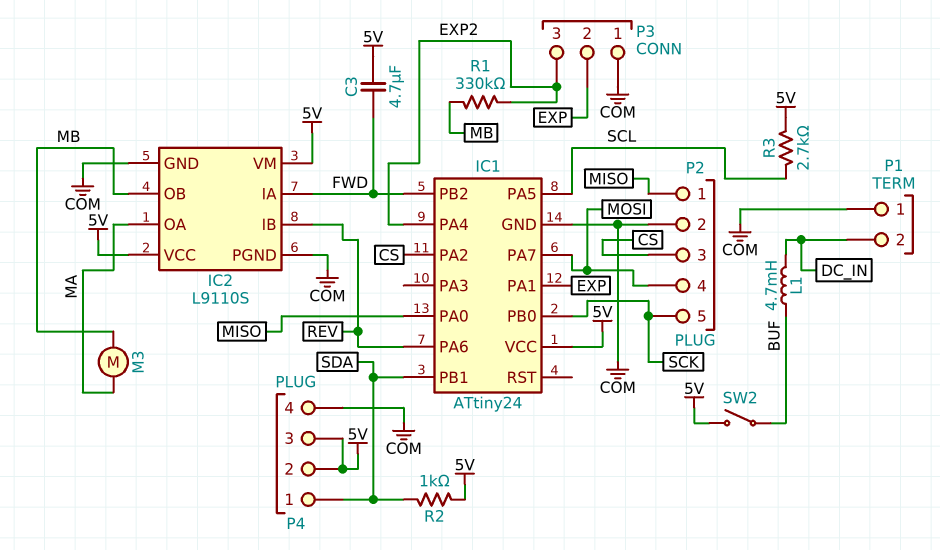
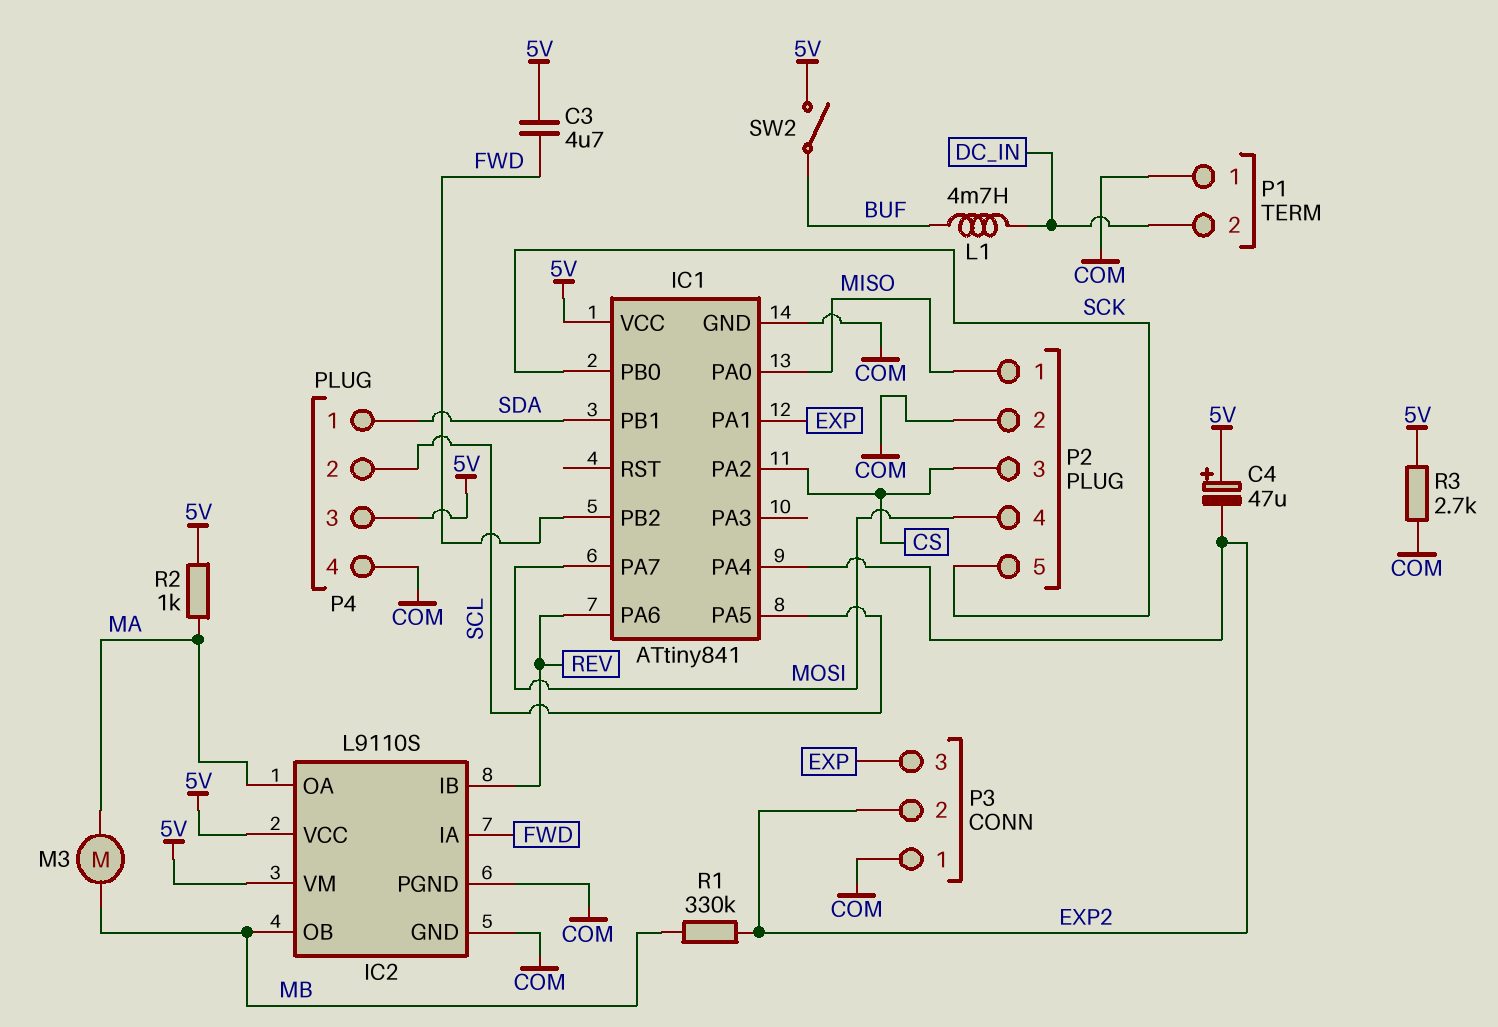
C4: none -> 47uF (plus 5V, minus EXP2)
IC1: ATtiny24 -> ATtiny841
P3 pin 2: EXP -> EXP2
P3 pin 3: EXP2 -> EXP
P4 pin 2: 5V -> SCL
R2: 1k (5V, SDA) -> 1k (5V, MA)
R3: 2.7k (5V, SCL) -> 2.7k (5V, COM)

